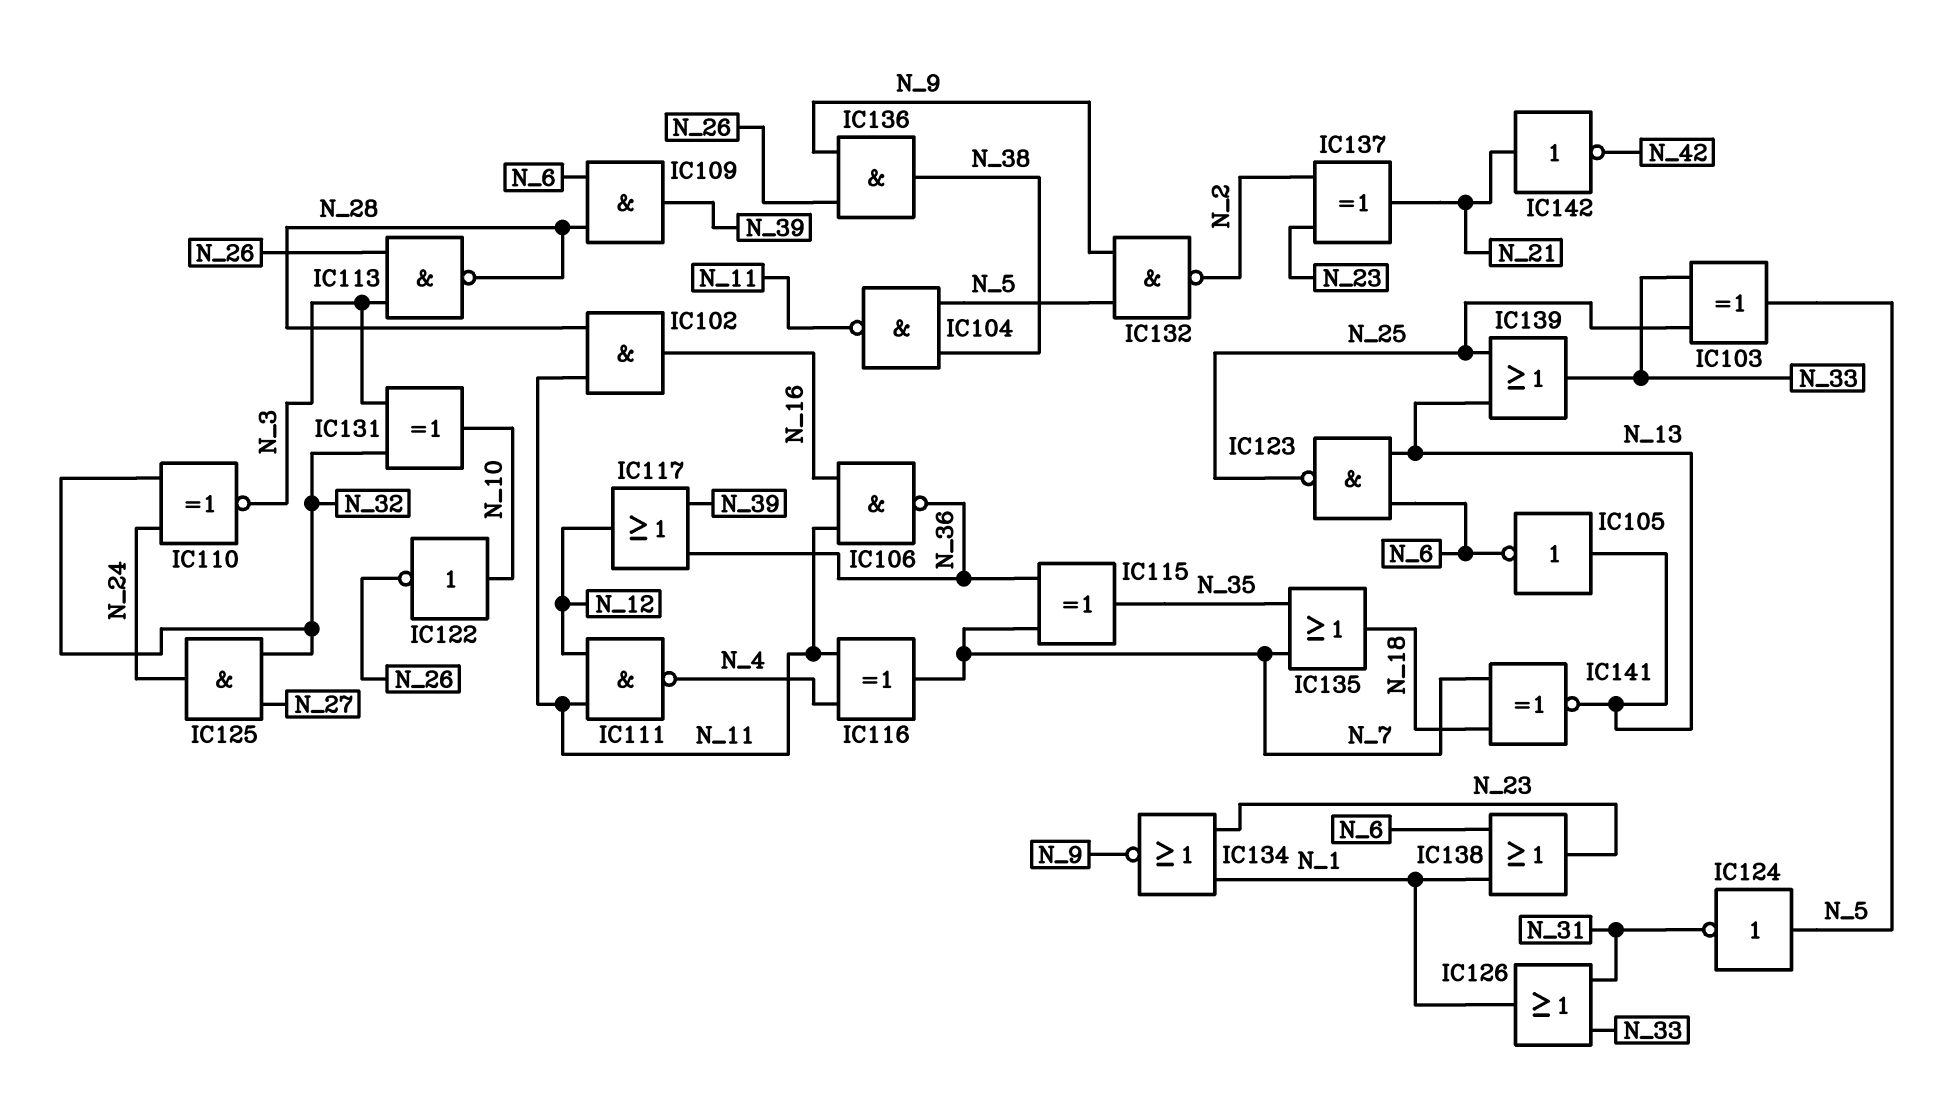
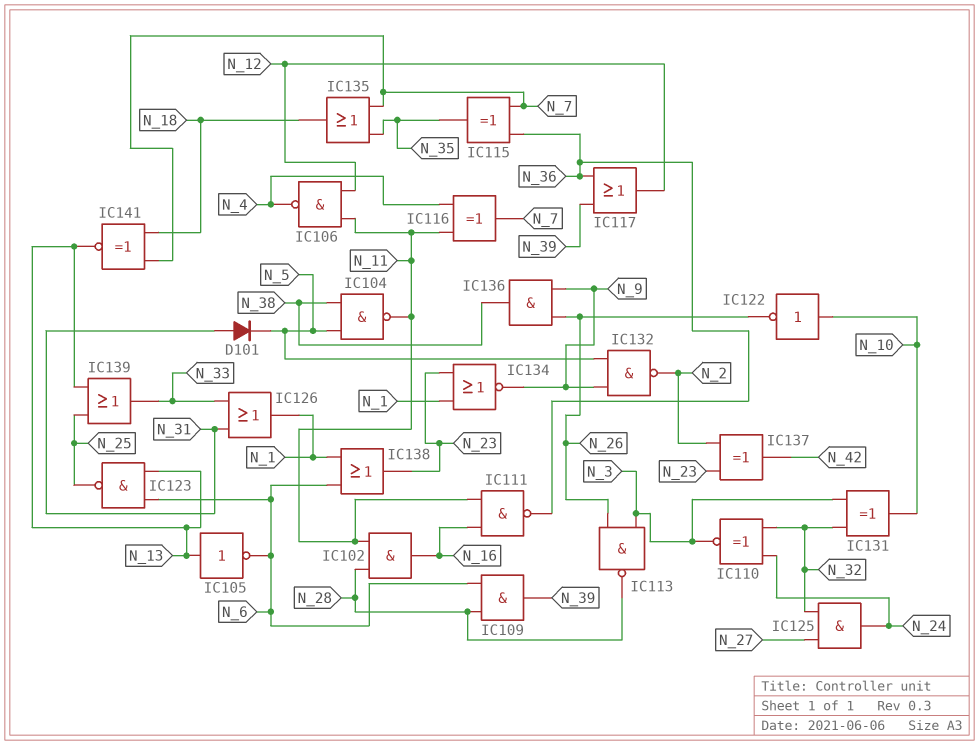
D101: none -> diode (A N_31, K N_5)
IC103: XOR (in N_25, in N_33, out N_5) -> none
IC106: NAND (in N_11, in N_16, out N_36) -> NAND (in N_11, in N_12, out N_4)
IC111: NAND (in N_11, in N_12, out N_4) -> NAND (in N_11, in N_16, out N_36)
IC124: NOT (in N_5, out N_31) -> none
IC137: XOR (in N_2, in N_23, out N_21) -> XOR (in N_2, in N_23, out N_42)
IC142: NOT (in N_21, out N_42) -> none

